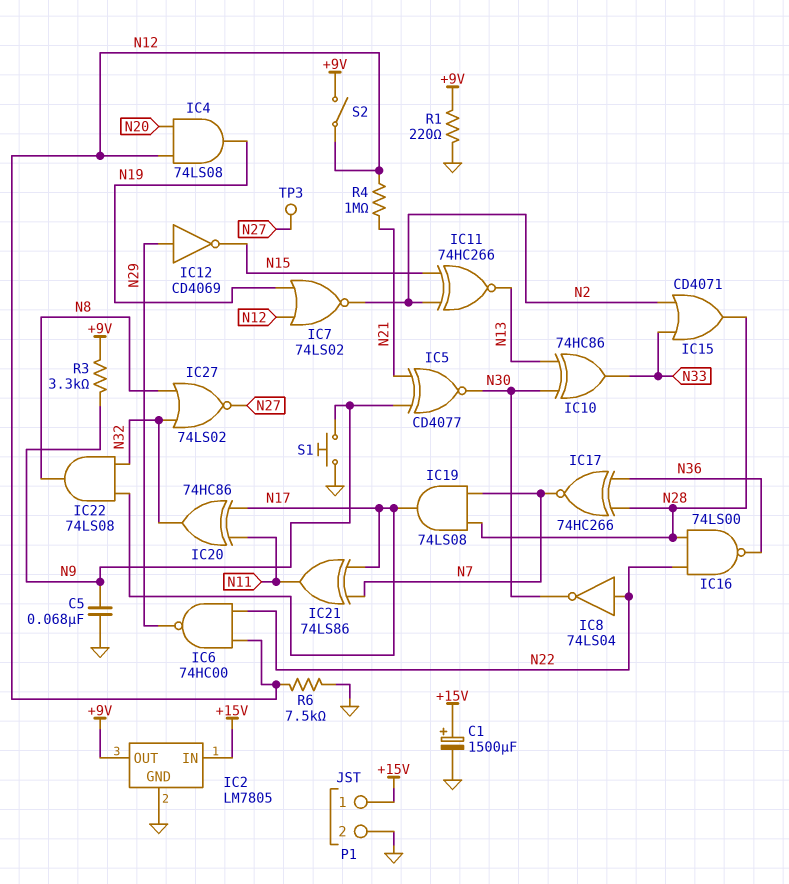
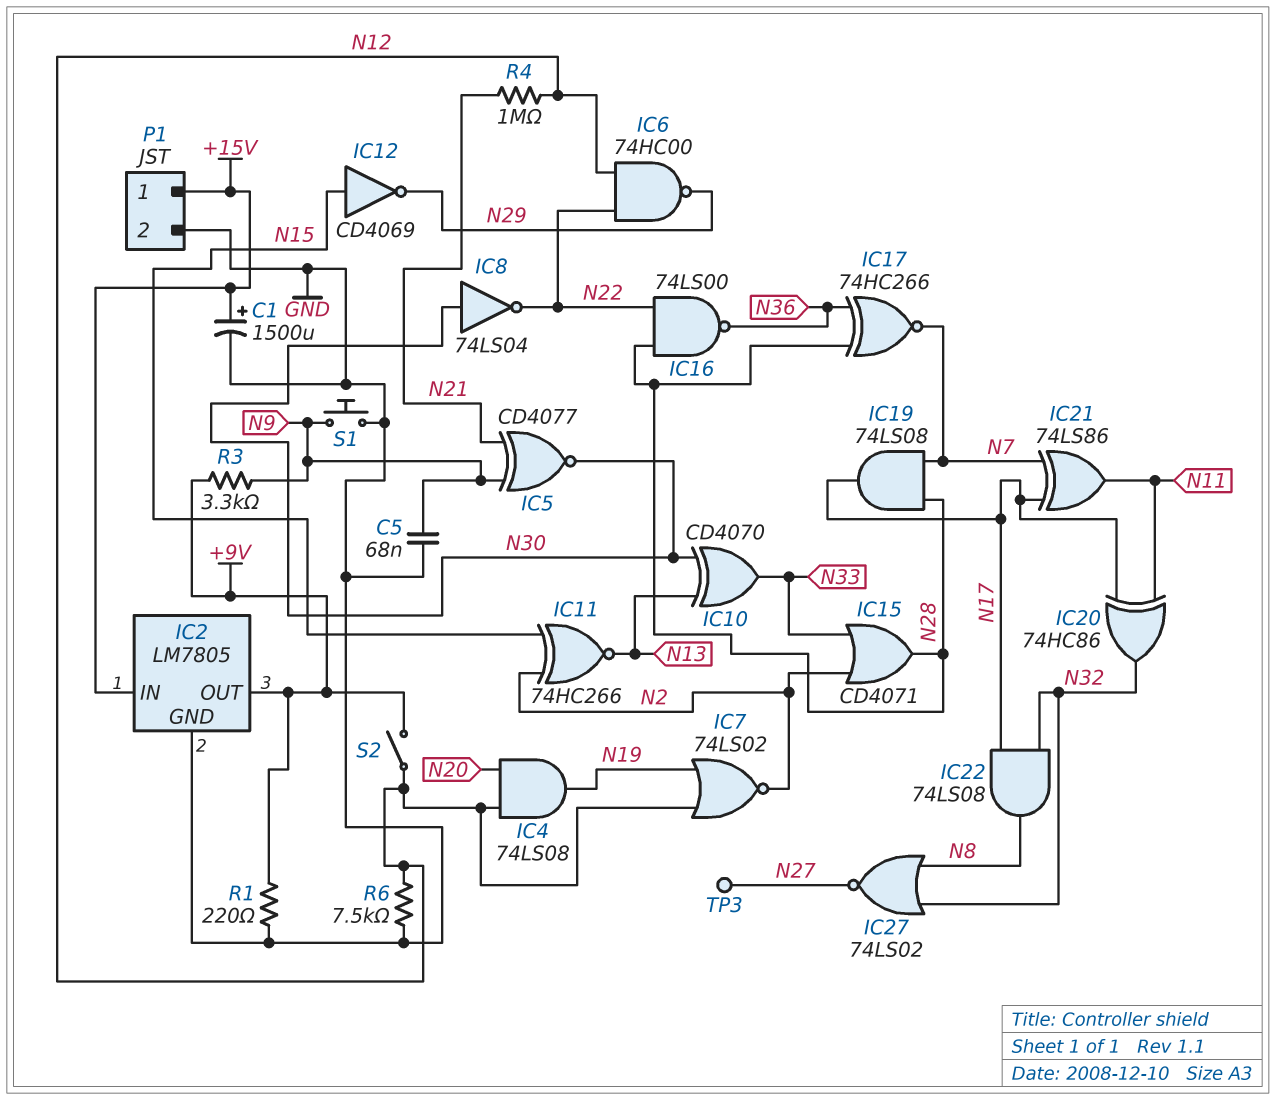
IC8: NOT 74LS04 (in N22, out N30) -> NOT 74LS04 (in N30, out N22)
IC10: XOR 74HC86 (in N13, in N30, out N33) -> XOR CD4070 (in N13, in N30, out N33)
IC12: NOT CD4069 (in N29, out N15) -> NOT CD4069 (in N15, out N29)

